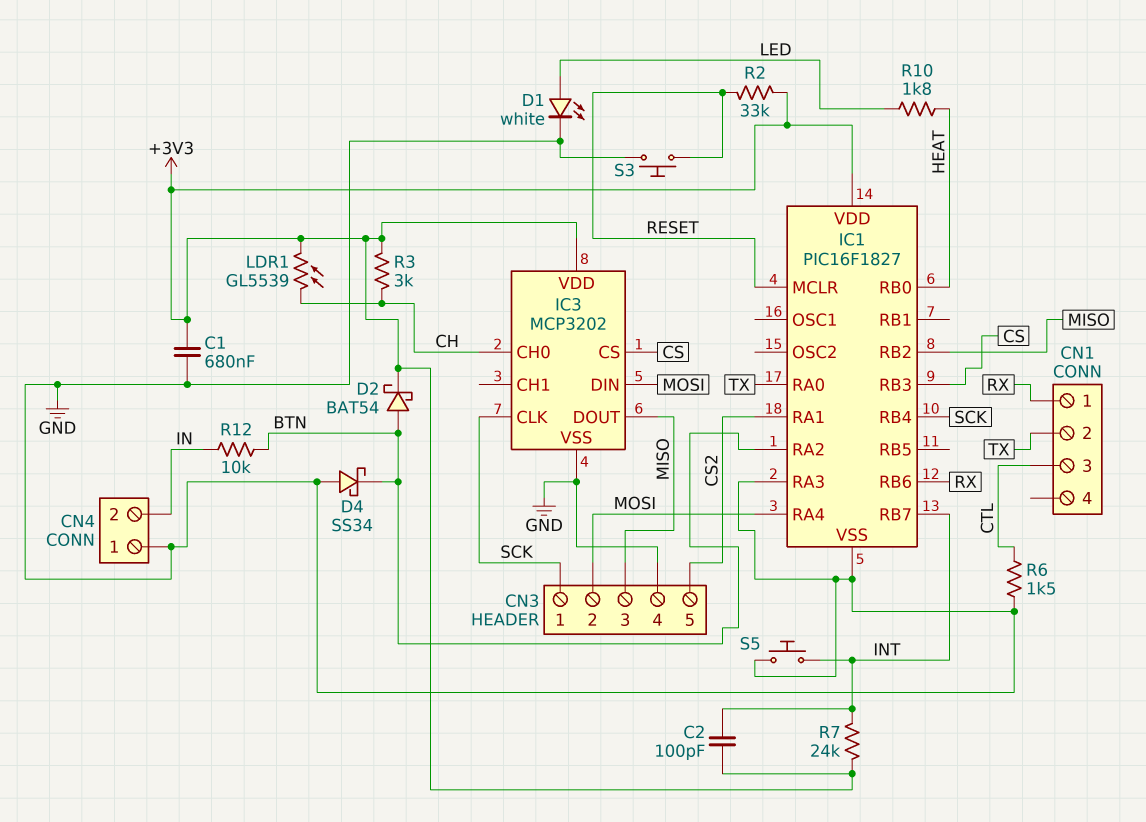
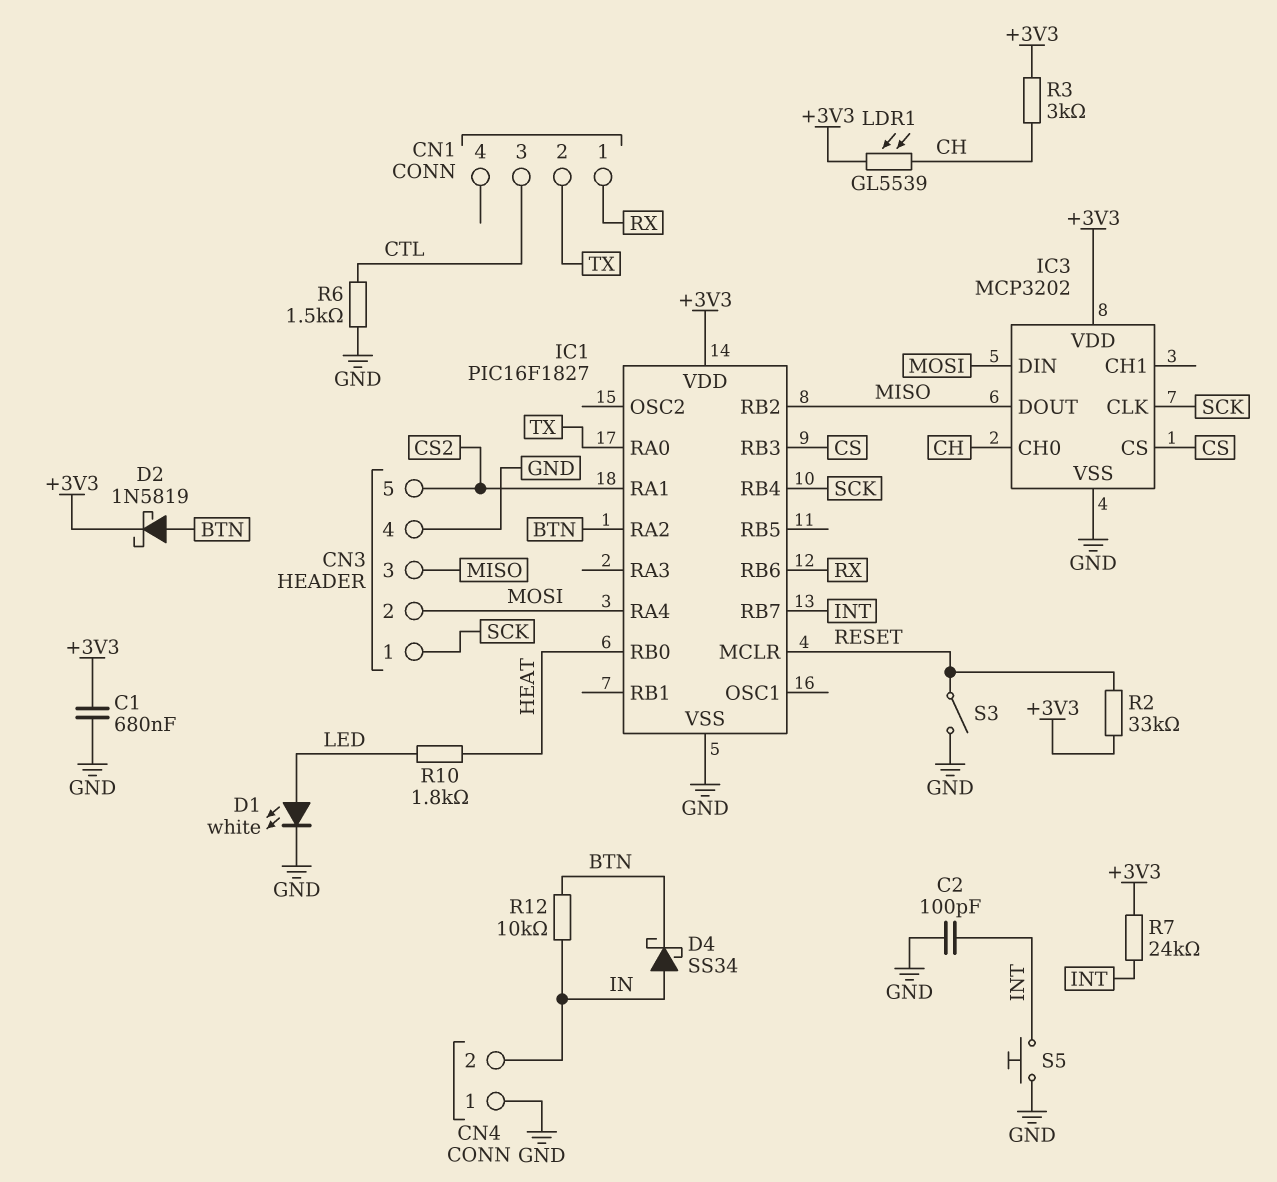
C2: 100pF (+3V3, INT) -> 100pF (GND, INT)
D2: schottky BAT54 (A BTN, K +3V3) -> schottky 1N5819 (A BTN, K +3V3)
D4: schottky SS34 (A GND, K BTN) -> schottky SS34 (A IN, K BTN)
IC1 pin RA3: GND -> none
S3: button (GND, RESET) -> switch (GND, RESET)

